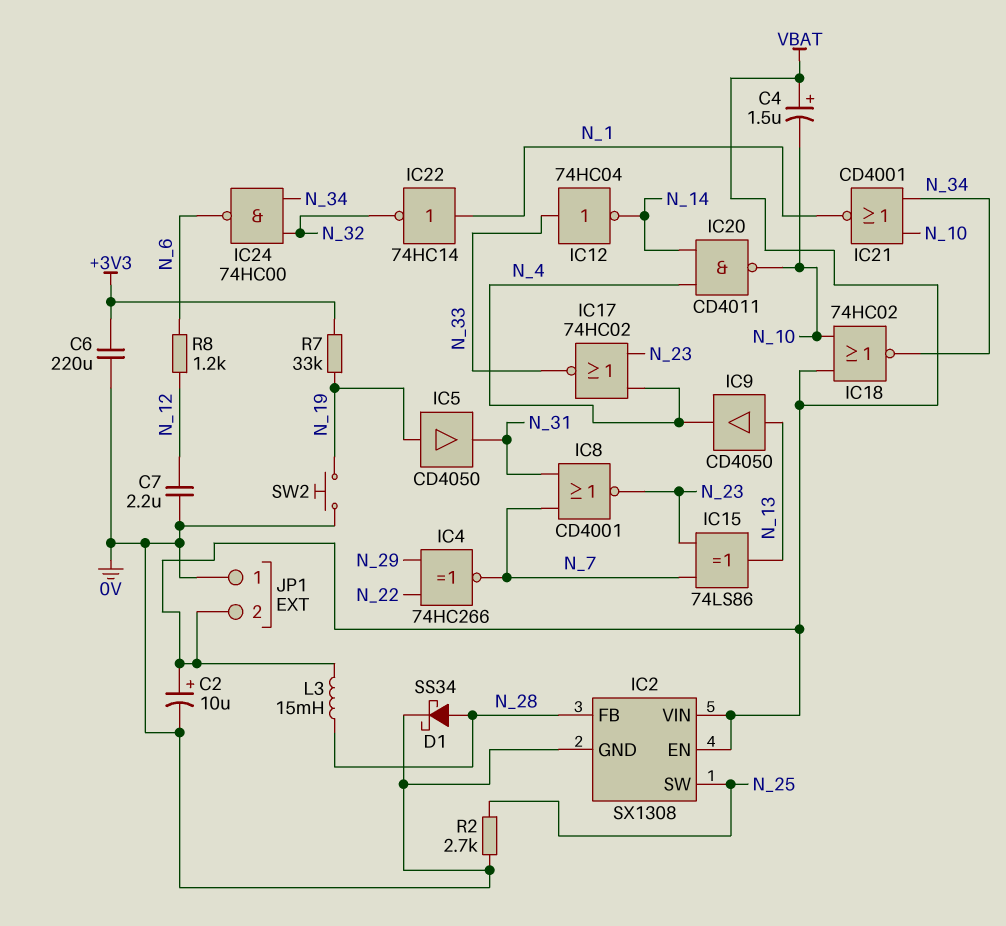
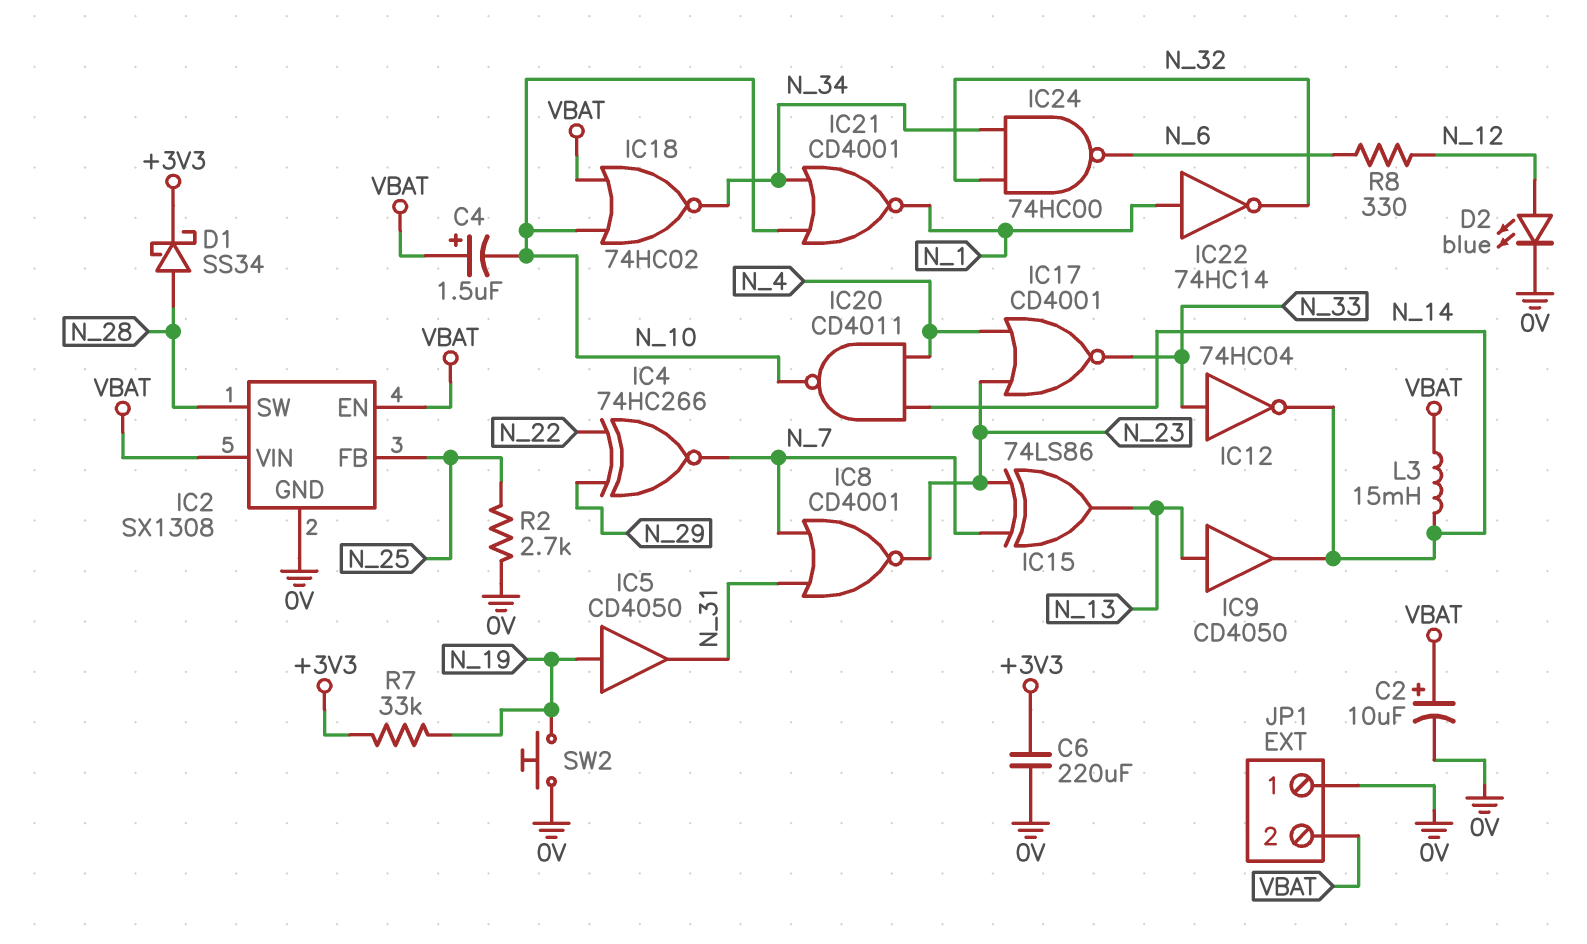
C7: 2.2uF (0V, N_12) -> none
D1: schottky SS34 (A N_28, K 0V) -> schottky SS34 (A N_28, K +3V3)
D2: none -> LED blue (A N_12, K 0V)
IC2 pin FB: N_28 -> N_25
IC2 pin SW: N_25 -> N_28
IC9: buffer CD4050 (in N_13, out N_4) -> buffer CD4050 (in N_13, out N_14)
IC17: NOR 74HC02 (in N_4, in N_23, out N_33) -> NOR CD4001 (in N_4, in N_23, out N_33)
L3: 15mH (N_28, VBAT) -> 15mH (N_14, VBAT)
R8: 1.2k (N_6, N_12) -> 330 (N_6, N_12)

